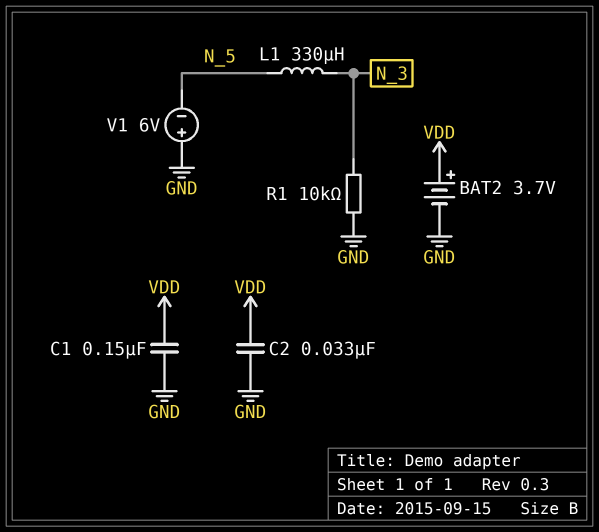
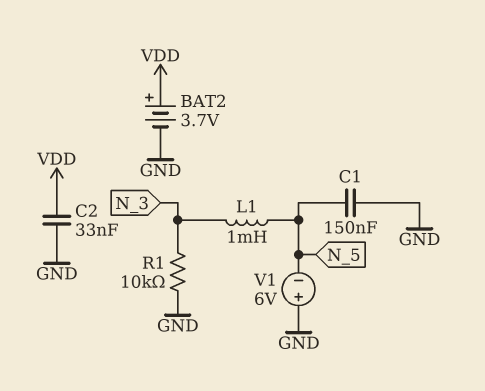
C1: 150nF (GND, VDD) -> 150nF (GND, N_5)
L1: 330uH (N_3, N_5) -> 1mH (N_3, N_5)

